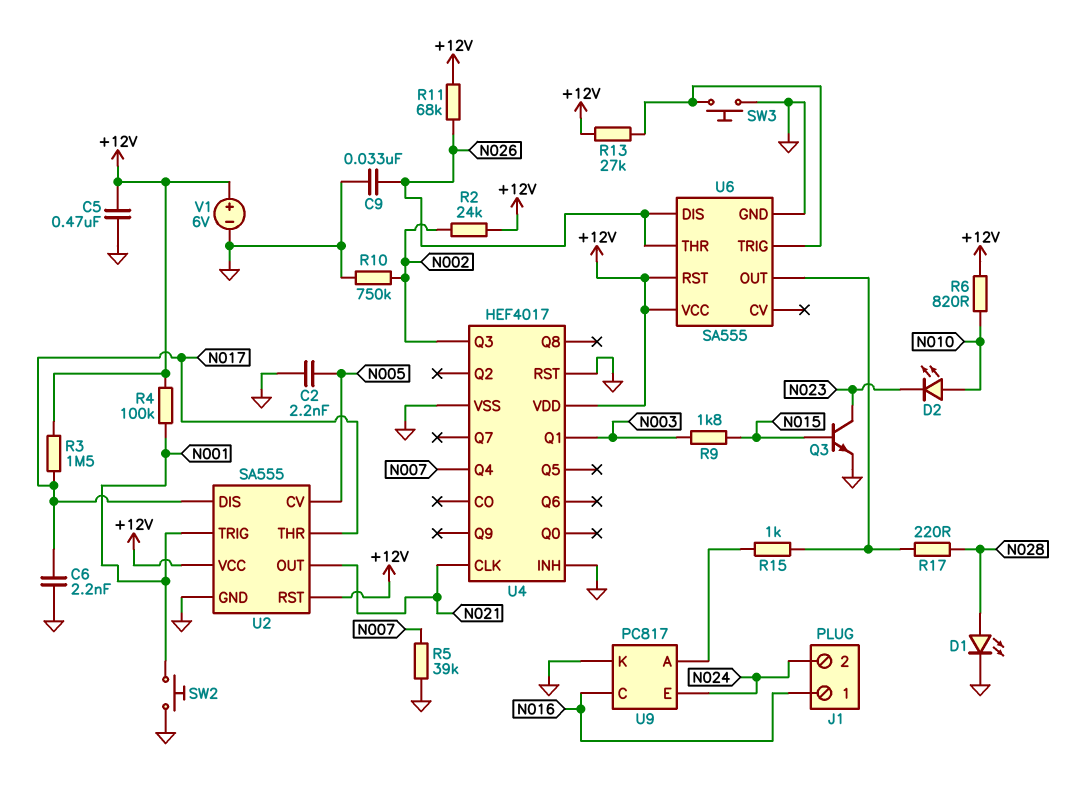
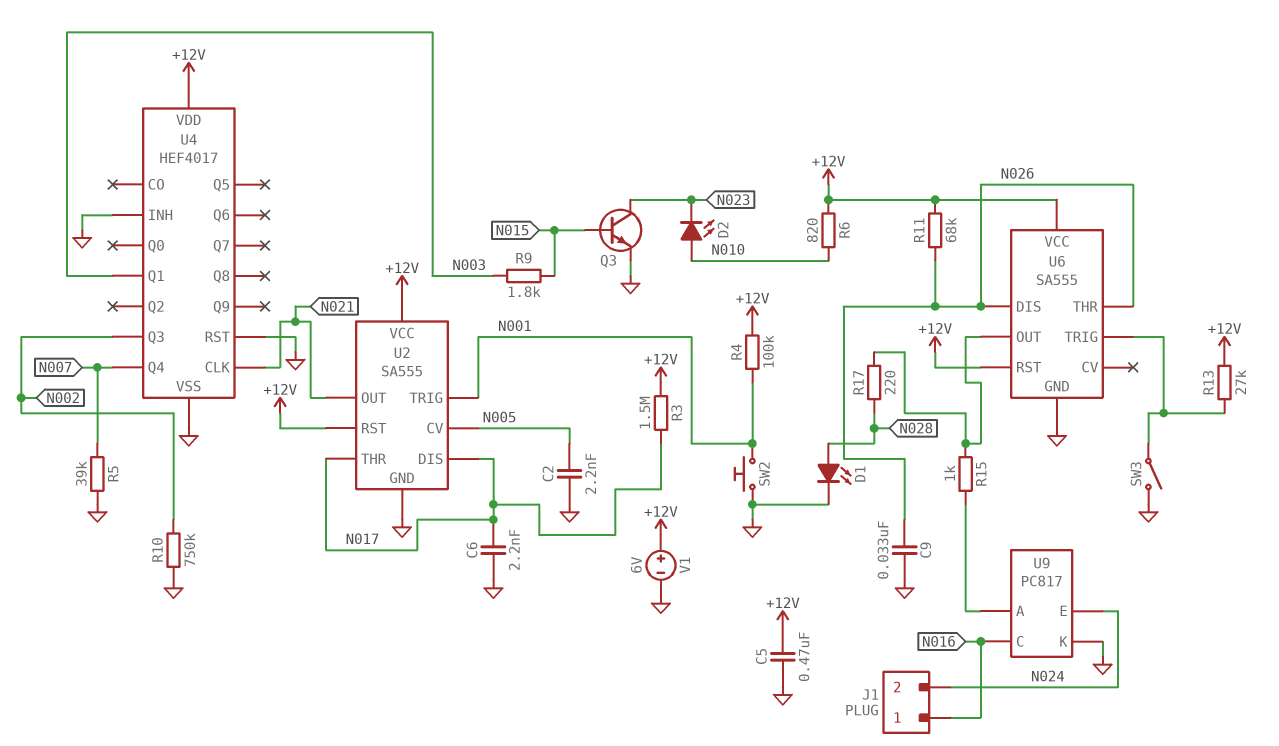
R2: 24k (+12V, N002) -> none
SW3: button (GND, U6/TRIG) -> switch (GND, U6/TRIG)

